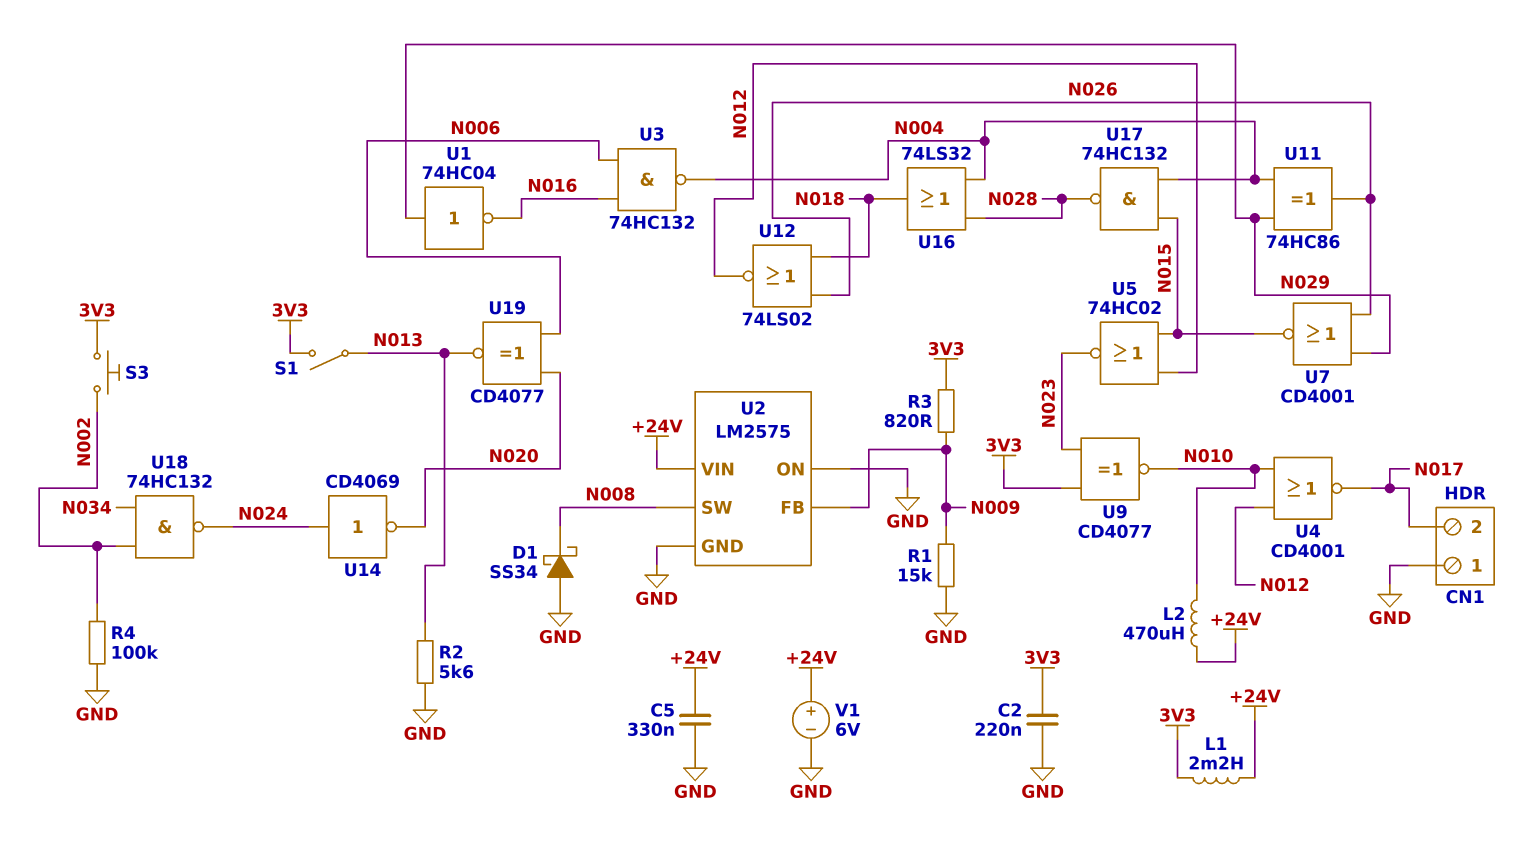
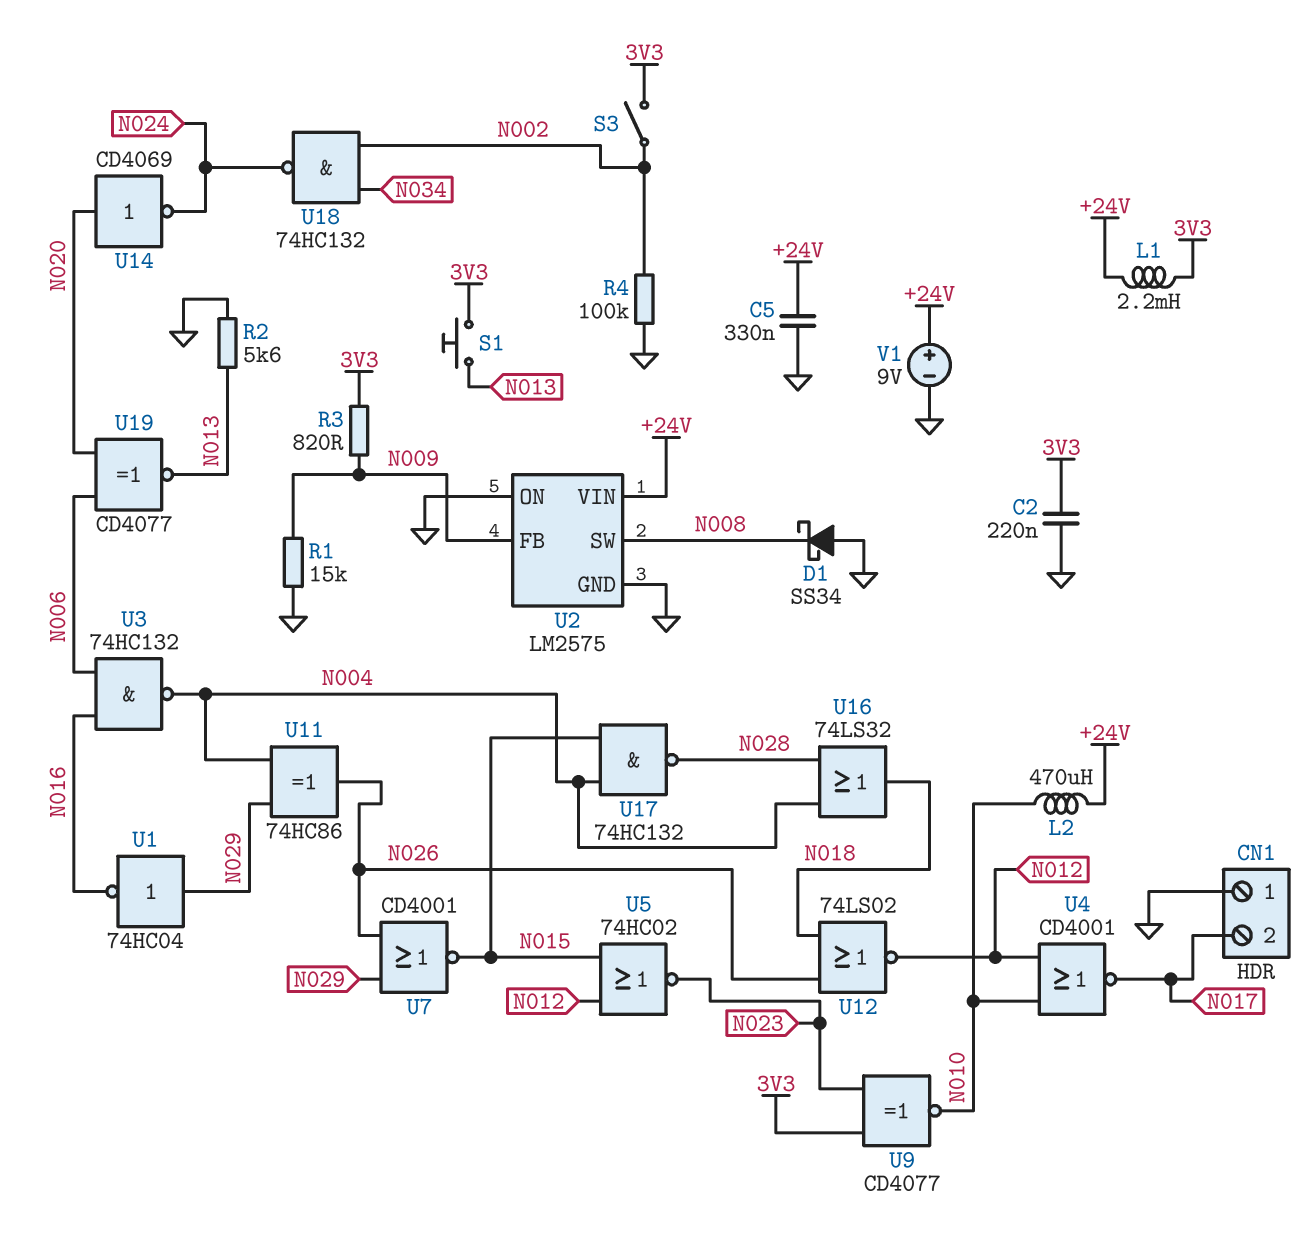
S1: switch (3V3, N013) -> button (3V3, N013)
S3: button (3V3, N002) -> switch (3V3, N002)
U14: NOT CD4069 (in N024, out N020) -> NOT CD4069 (in N020, out N024)
V1: 6V (plus +24V, minus GND) -> 9V (plus +24V, minus GND)

